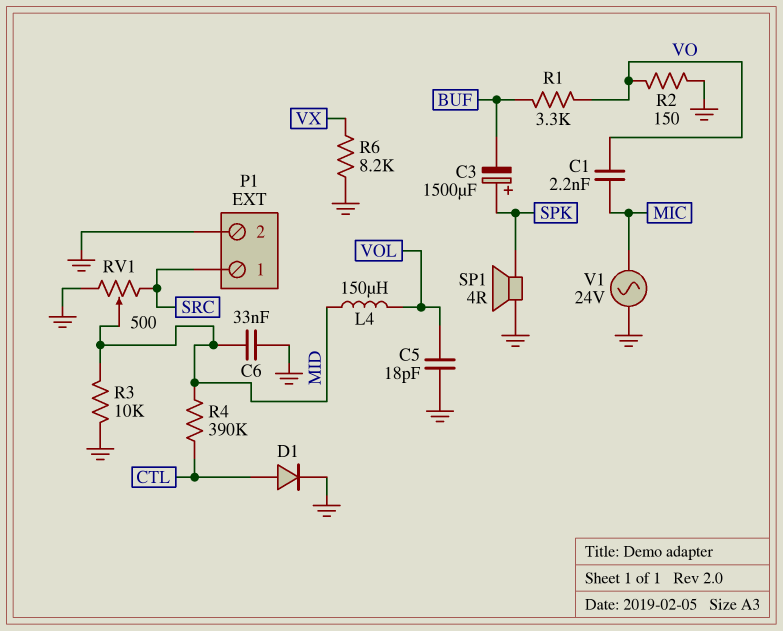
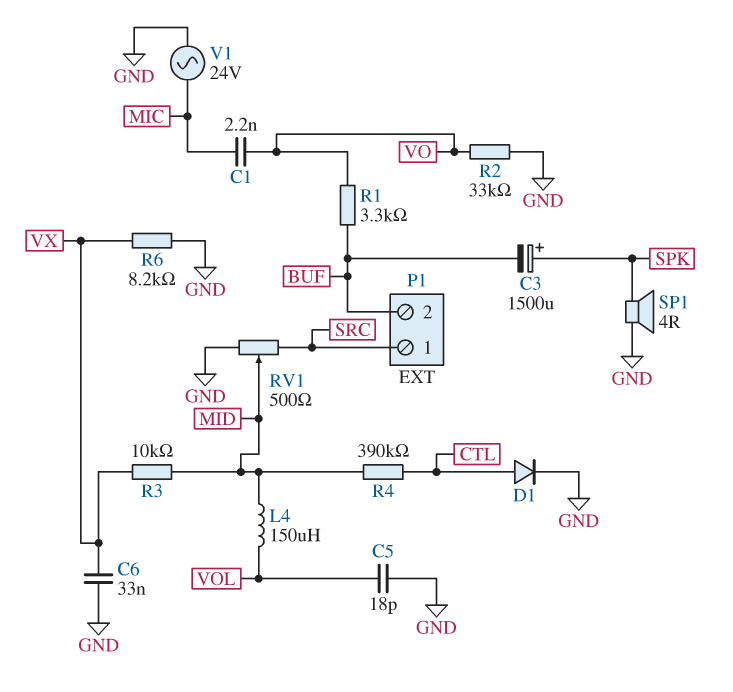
C6: 33nF (GND, MID) -> 33nF (GND, VX)
P1 pin 2: GND -> BUF
R2: 150 (GND, VO) -> 33k (GND, VO)
R3: 10k (GND, MID) -> 10k (MID, VX)

